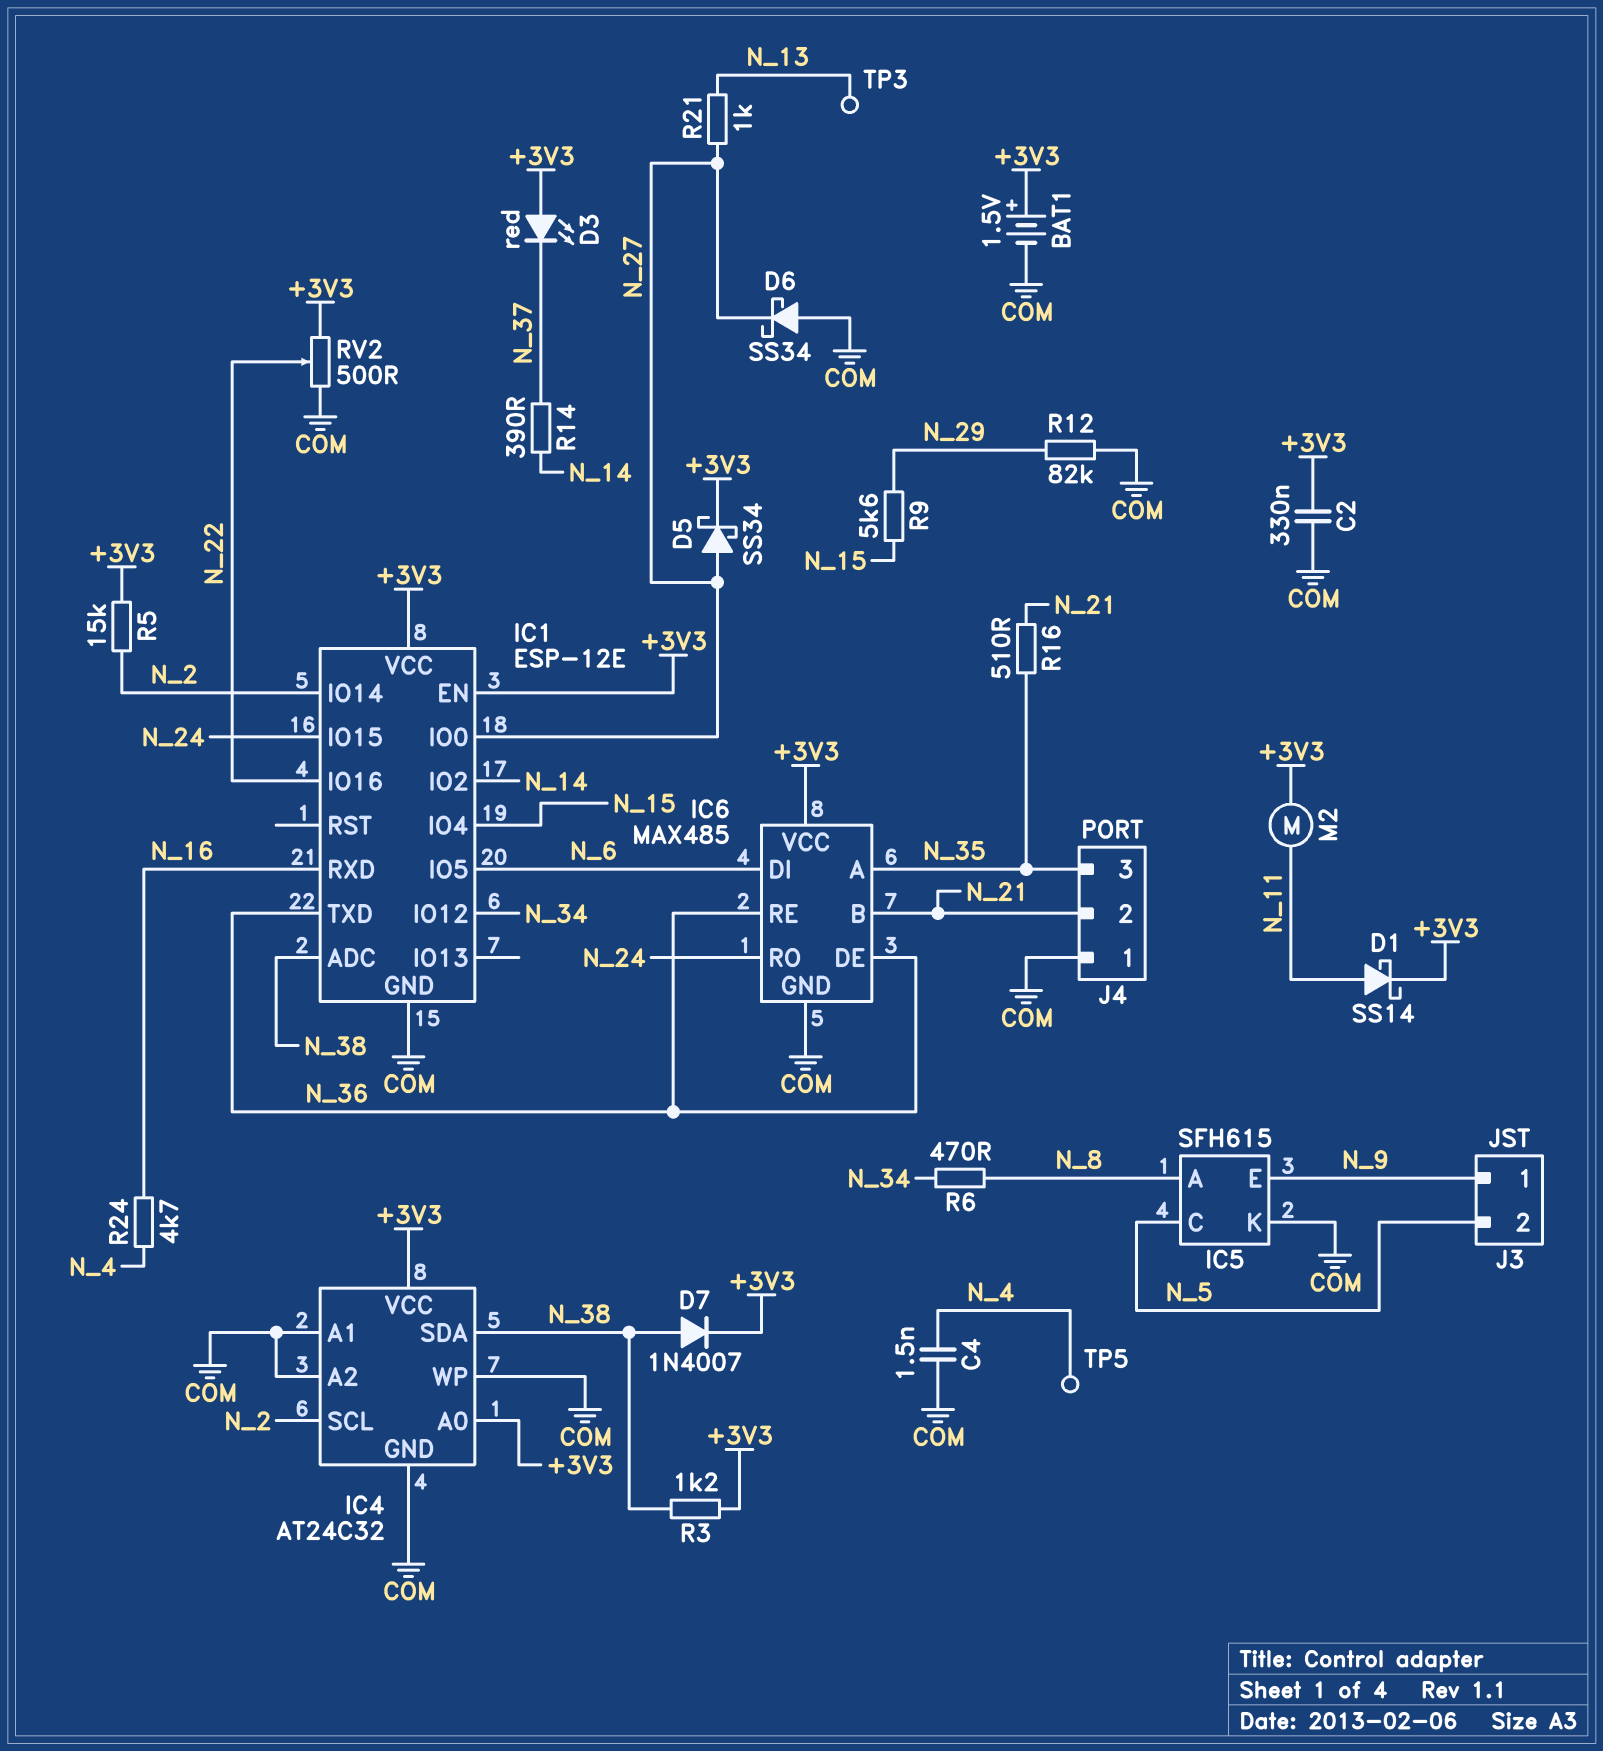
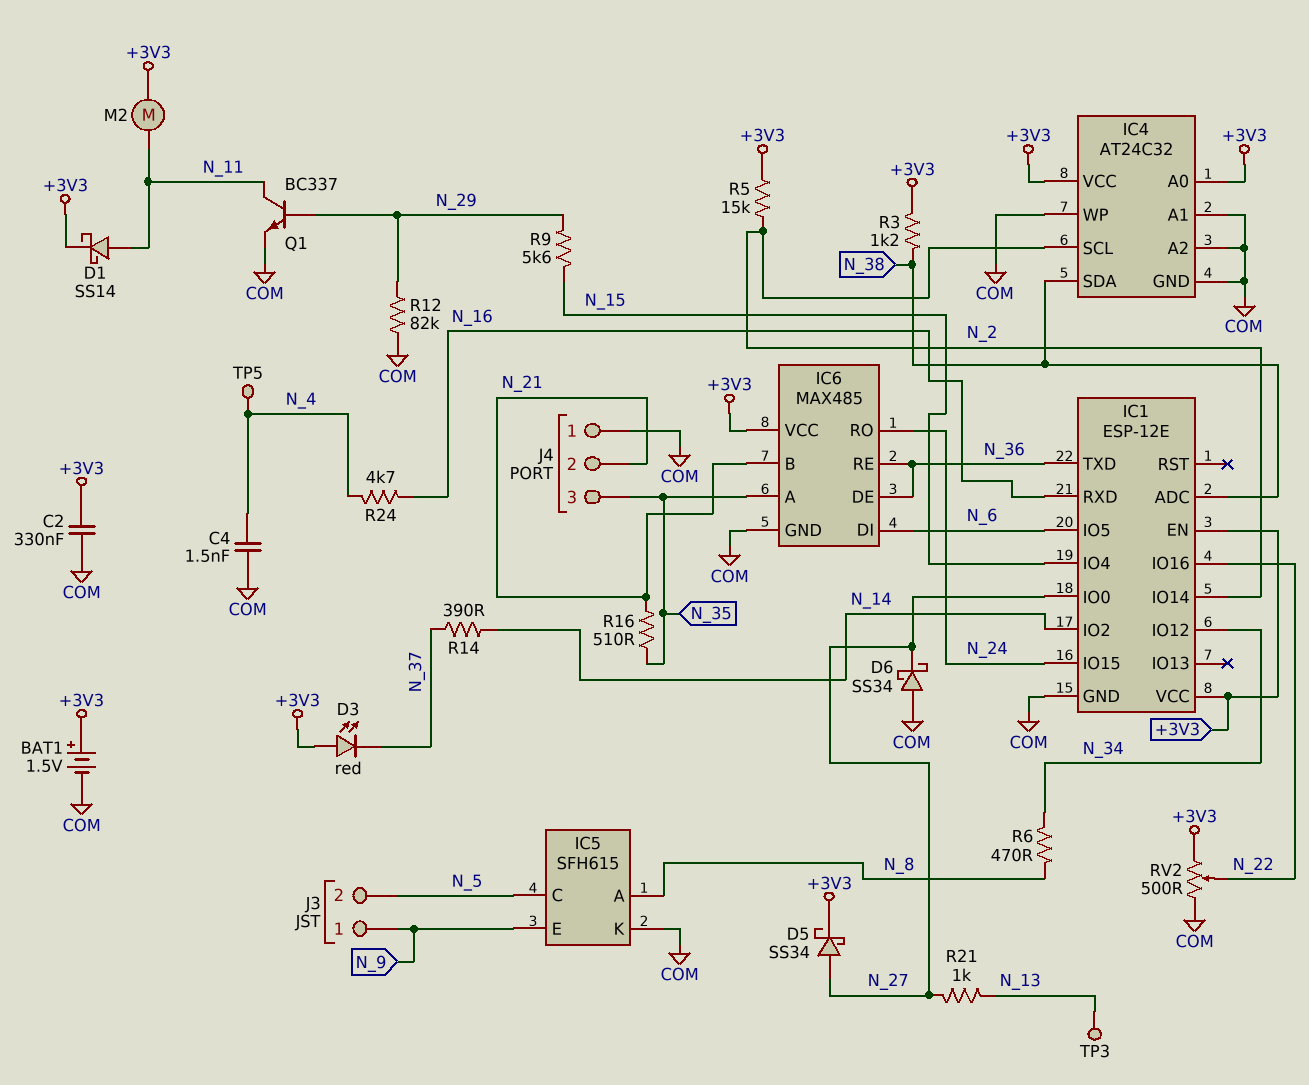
D7: diode 1N4007 (A N_38, K +3V3) -> none
Q1: none -> NPN BC337 (B N_29, C N_11, E COM)

